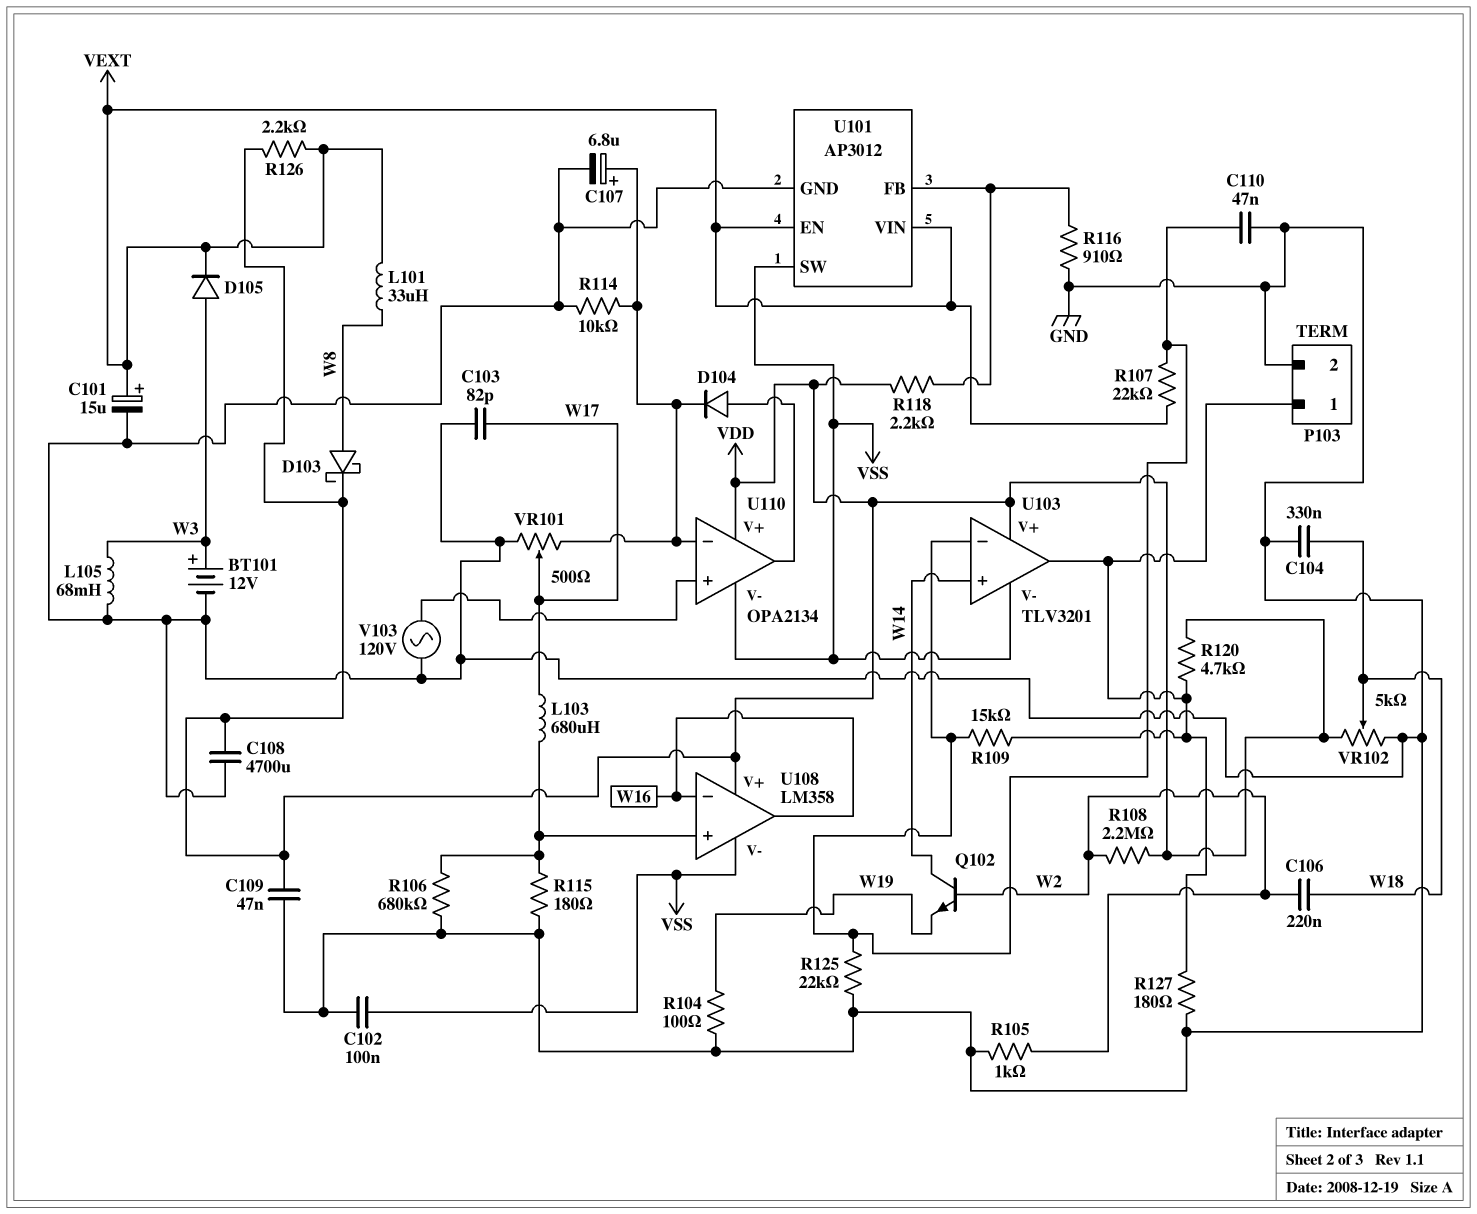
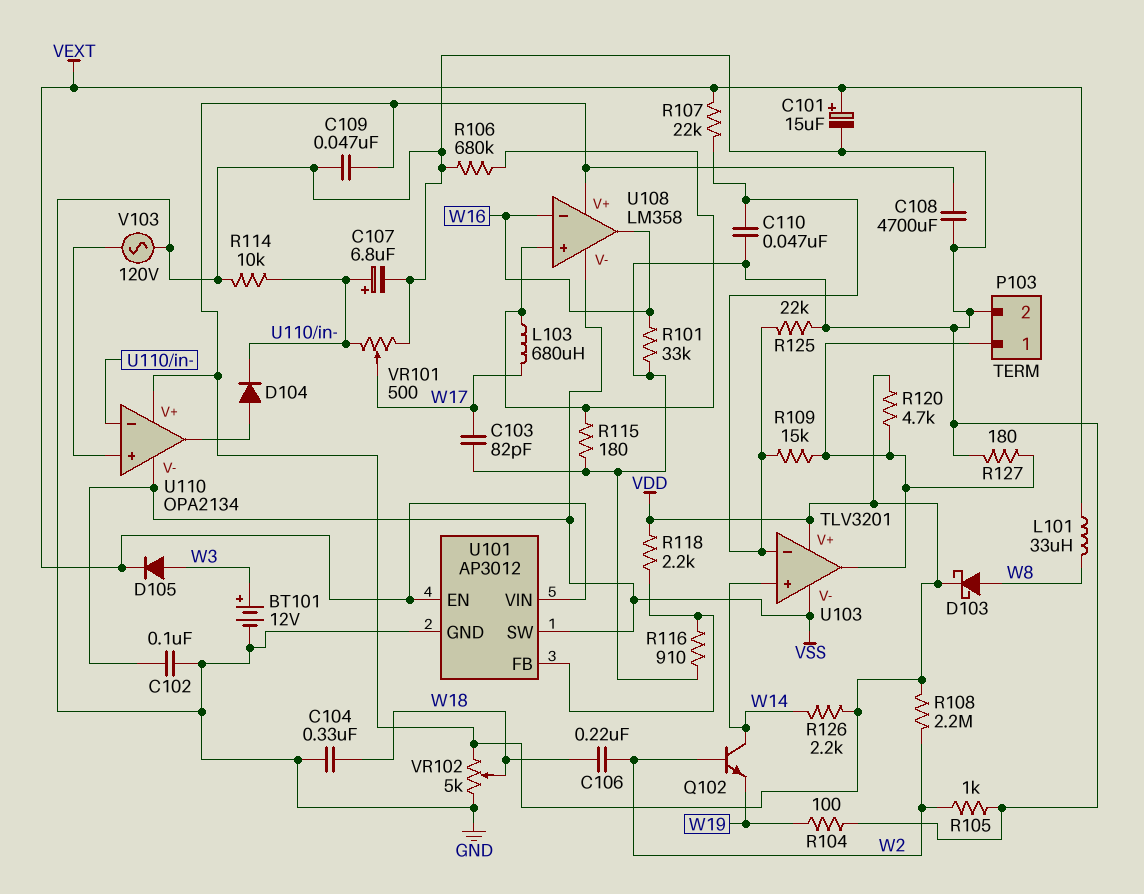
L105: 68mH (GND, W3) -> none
R101: none -> 33k (GND, W16)
R126: 2.2k (VDD, VEXT) -> 2.2k (VDD, W14)

